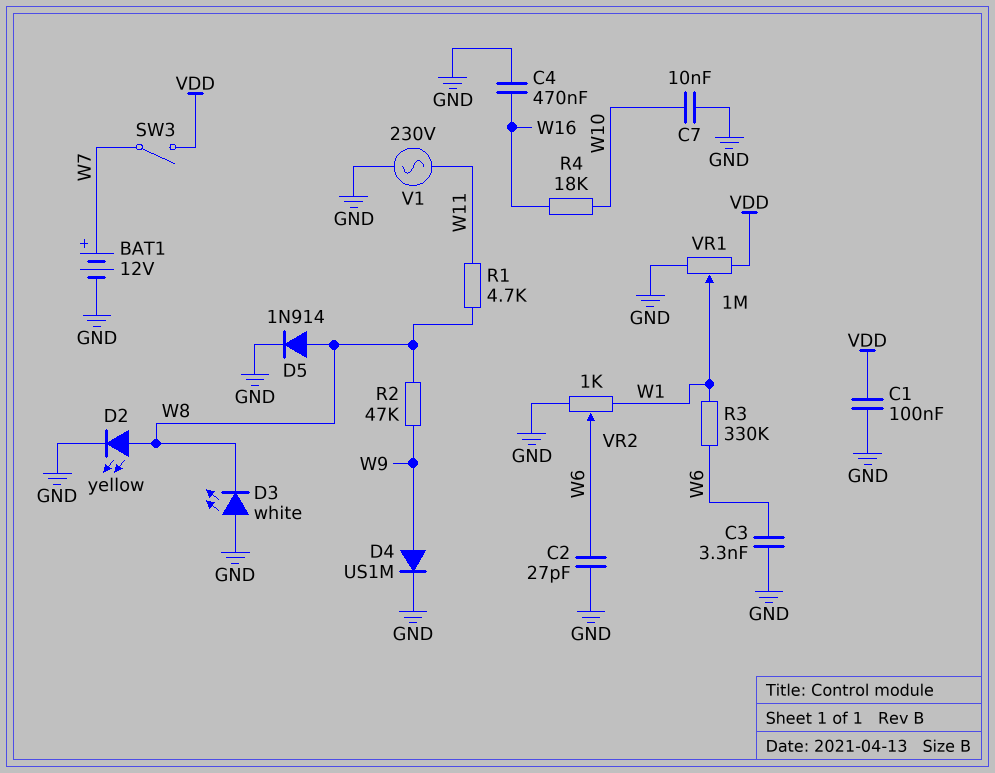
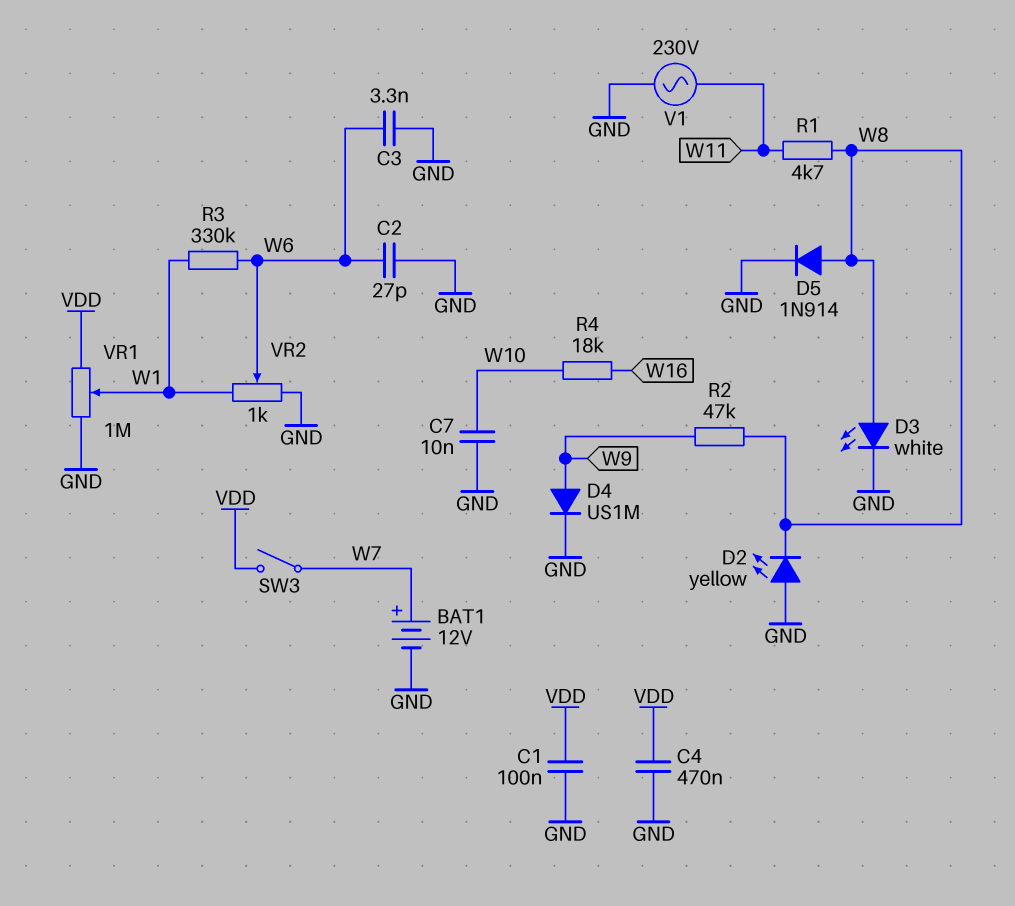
C4: 470nF (GND, W16) -> 470nF (GND, VDD)
D2: LED yellow (A W8, K GND) -> LED yellow (A GND, K W8)
D3: LED white (A GND, K W8) -> LED white (A W8, K GND)

